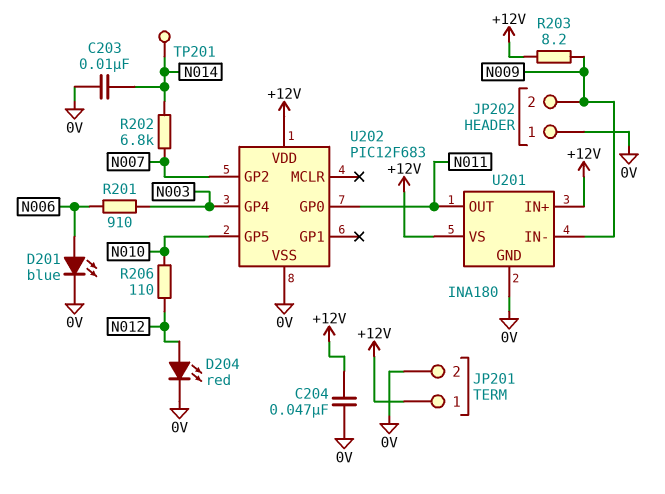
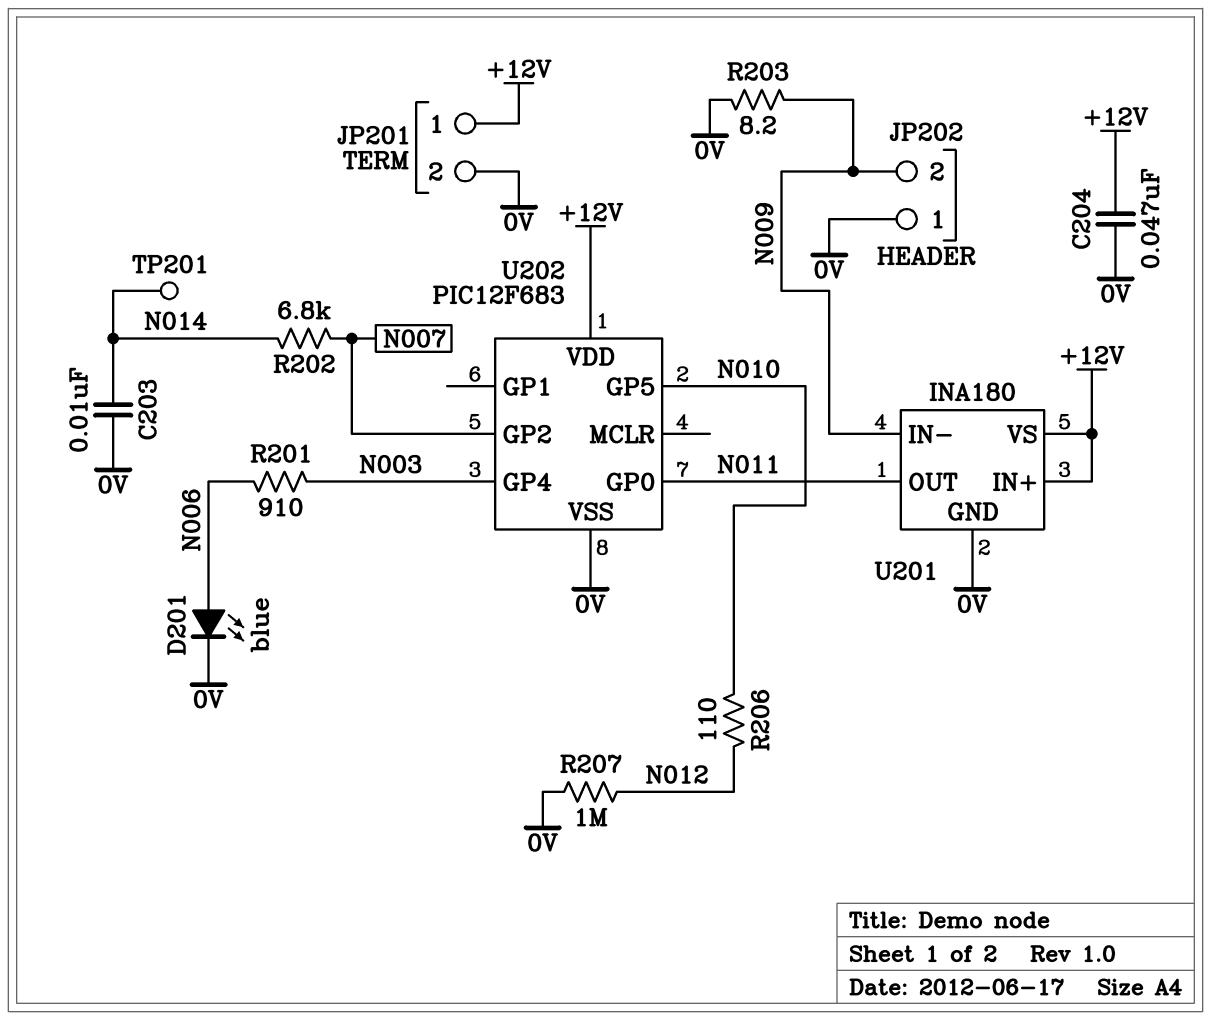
D204: LED red (A N012, K 0V) -> none
R203: 8.2 (+12V, N009) -> 8.2 (0V, N009)
R207: none -> 1M (0V, N012)

